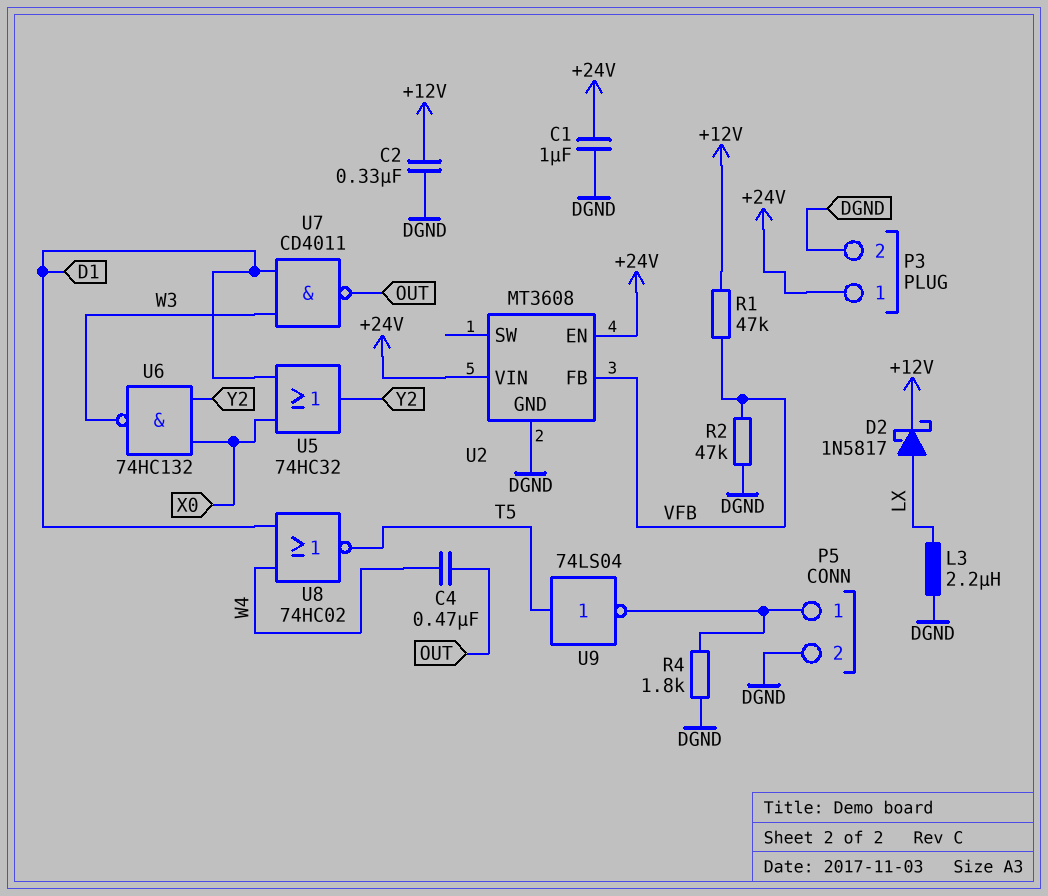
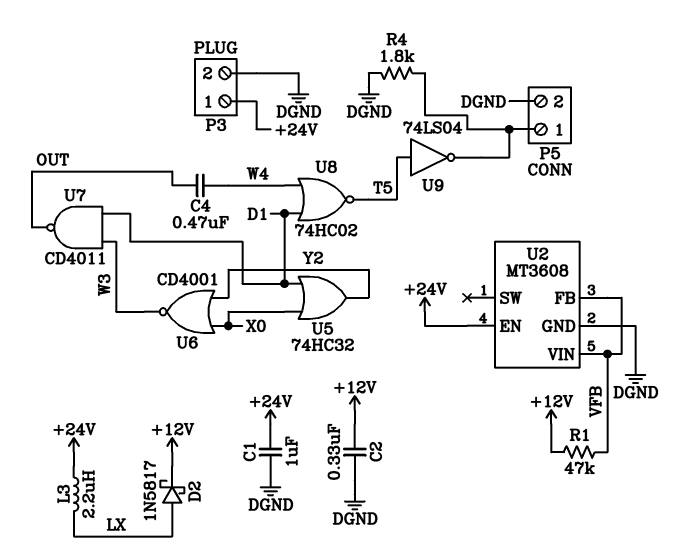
L3: 2.2uH (DGND, LX) -> 2.2uH (+24V, LX)
R2: 47k (DGND, VFB) -> none
U2 pin VIN: +24V -> VFB
U6: NAND 74HC132 (in X0, in Y2, out W3) -> NOR CD4001 (in X0, in Y2, out W3)

